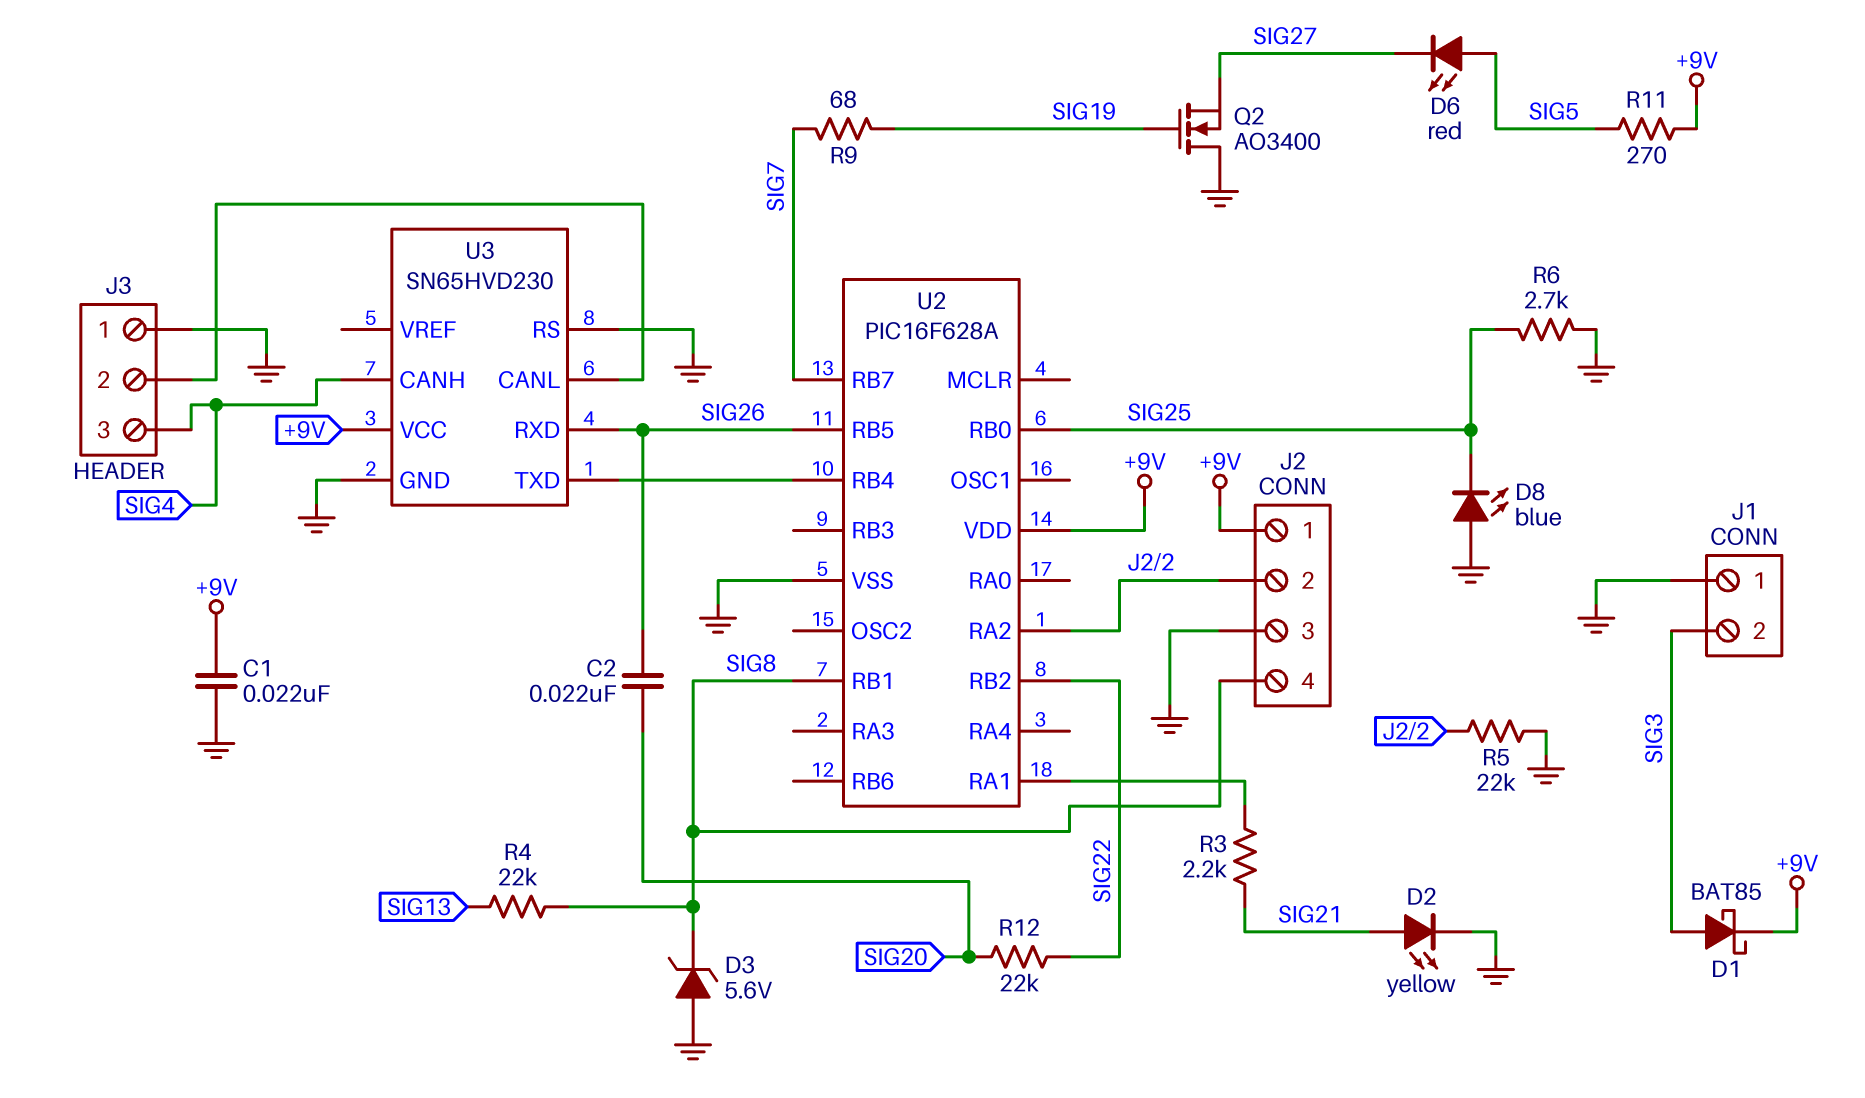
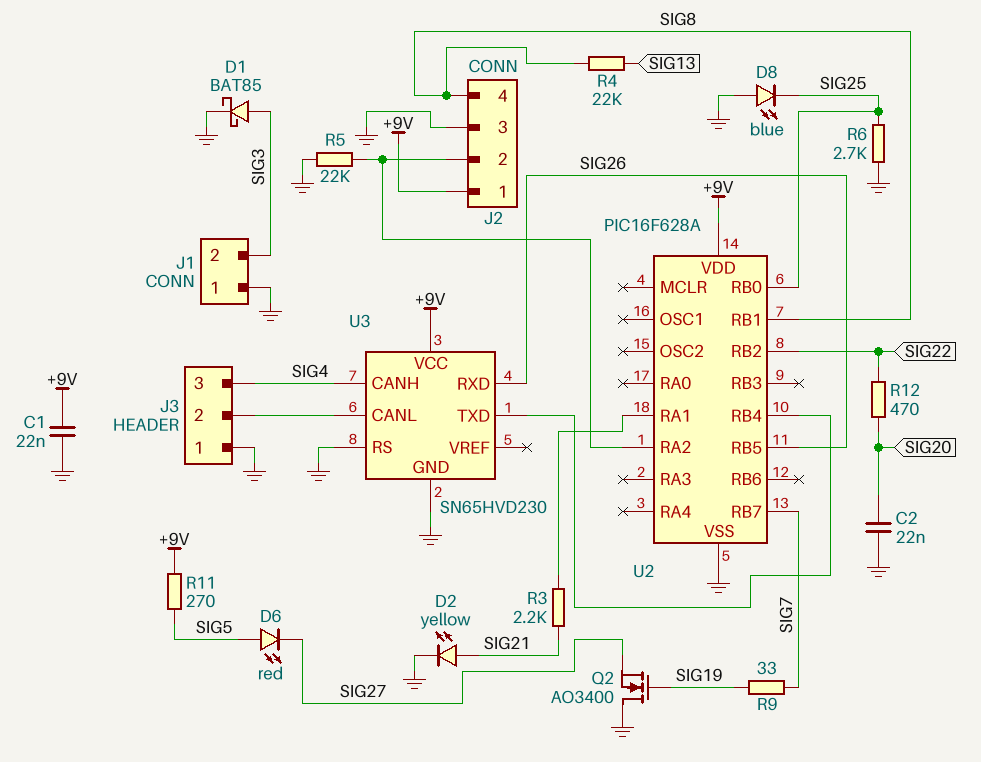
C2: 22nF (SIG20, SIG26) -> 22nF (GND, SIG20)
D1: schottky BAT85 (A SIG3, K +9V) -> schottky BAT85 (A SIG3, K GND)
D3: zener 5.6V (A GND, K SIG8) -> none
R9: 68 (SIG7, SIG19) -> 33 (SIG7, SIG19)
R12: 22k (SIG20, SIG22) -> 470 (SIG20, SIG22)

